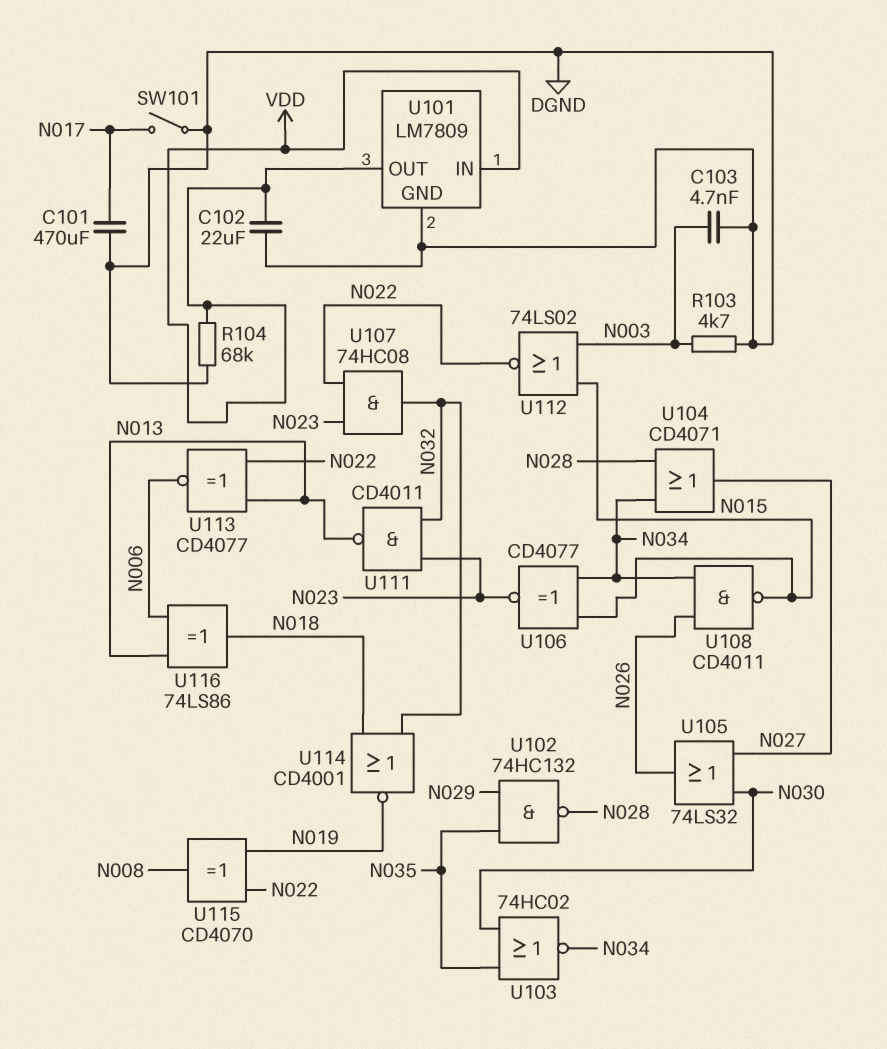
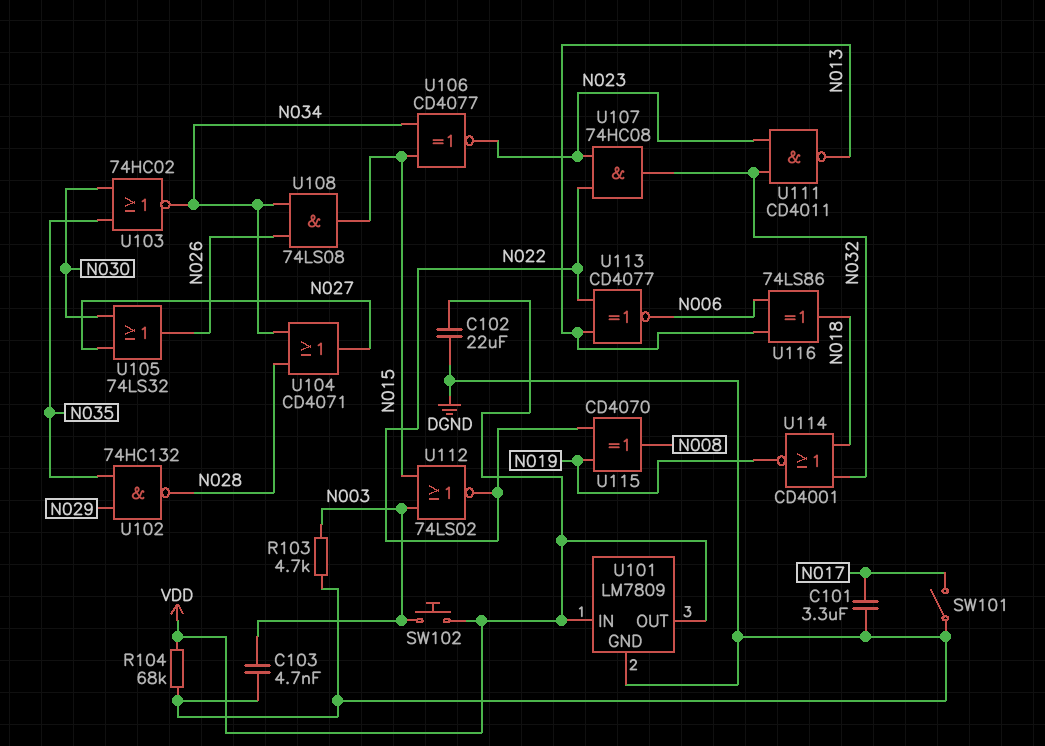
C101: 470uF (DGND, N017) -> 3.3uF (DGND, N017)
SW102: none -> button (N003, VDD)
U108: NAND CD4011 (in N026, in N034, out N015) -> AND 74LS08 (in N026, in N034, out N015)

